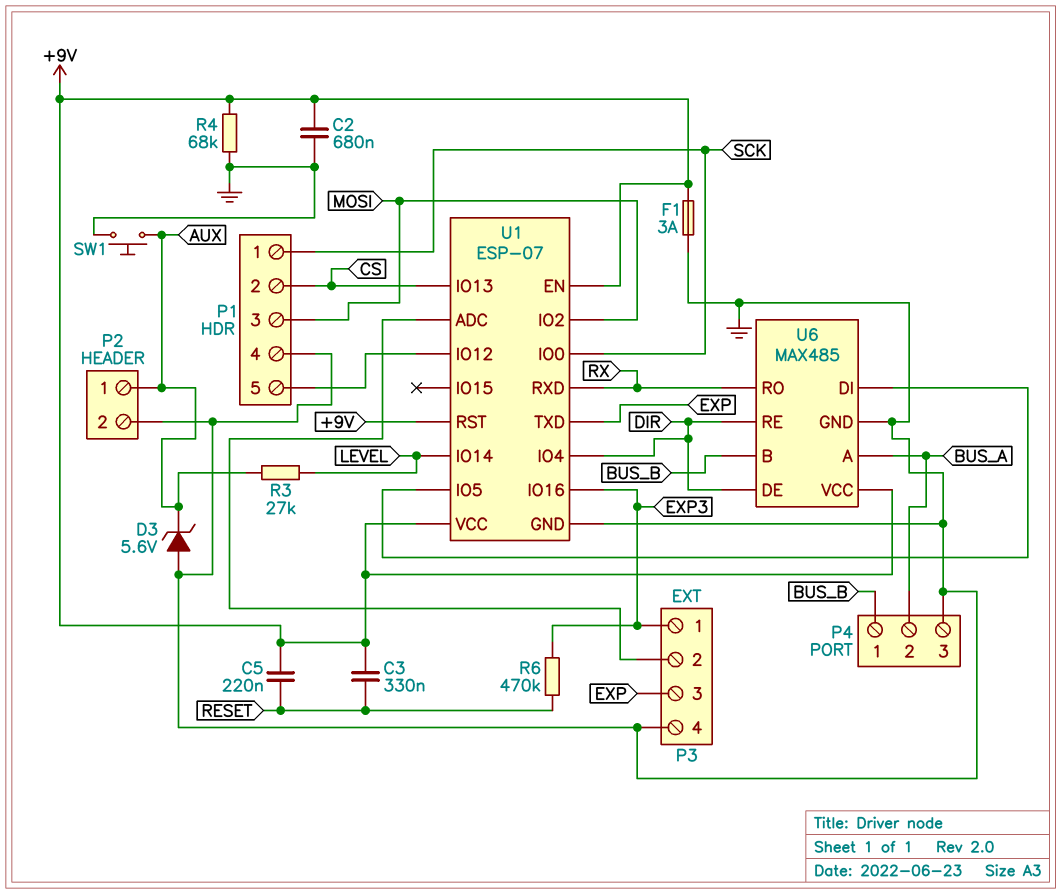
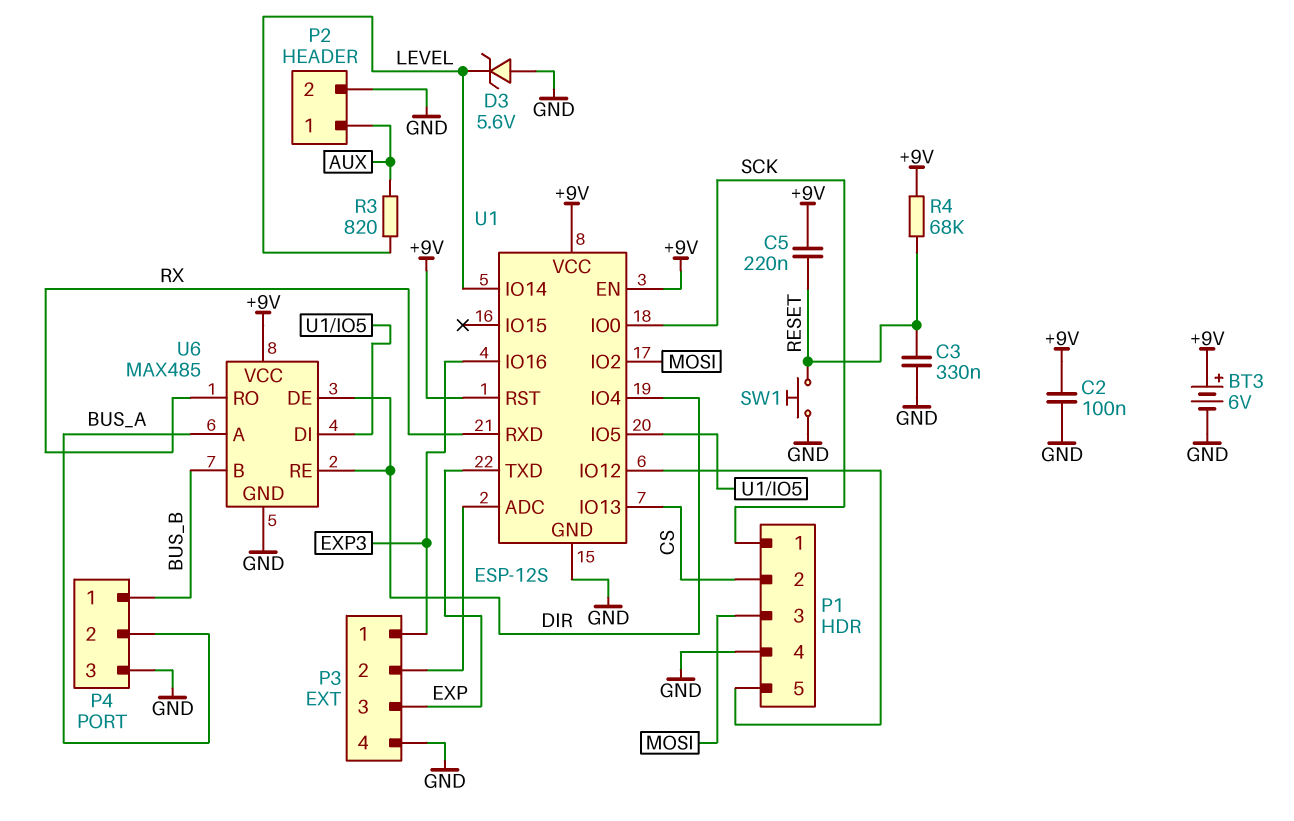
BT3: none -> 6V (plus +9V, minus GND)
C2: 680nF (+9V, GND) -> 100nF (+9V, GND)
C3: 330nF (+9V, RESET) -> 330nF (GND, RESET)
D3: zener 5.6V (A GND, K AUX) -> zener 5.6V (A GND, K LEVEL)
F1: 3A (+9V, GND) -> none
R3: 27k (AUX, LEVEL) -> 820 (AUX, LEVEL)
R4: 68k (+9V, GND) -> 68k (+9V, RESET)
R6: 470k (EXP3, RESET) -> none
SW1: button (AUX, GND) -> button (GND, RESET)
U1: ESP-07 -> ESP-12S

